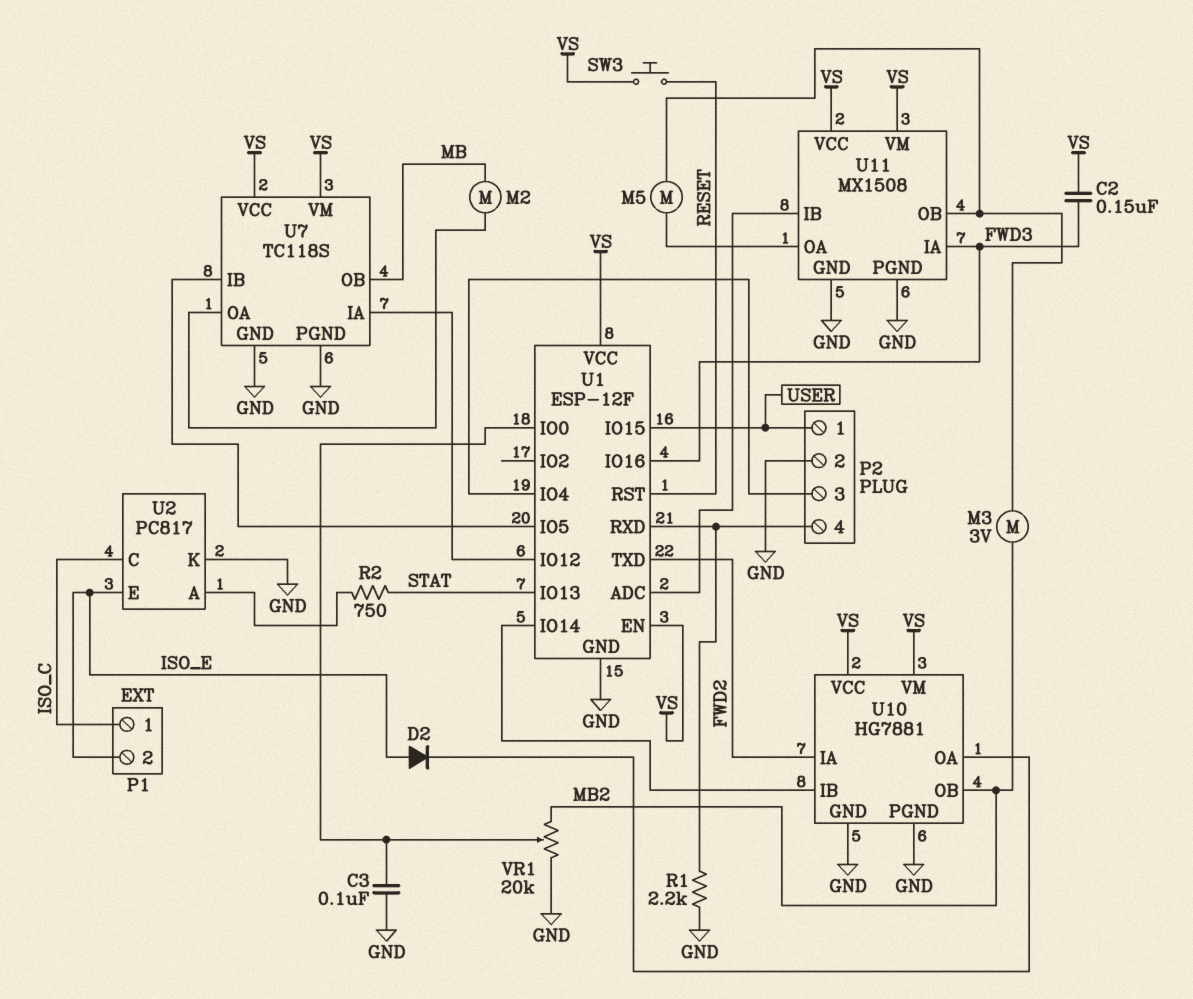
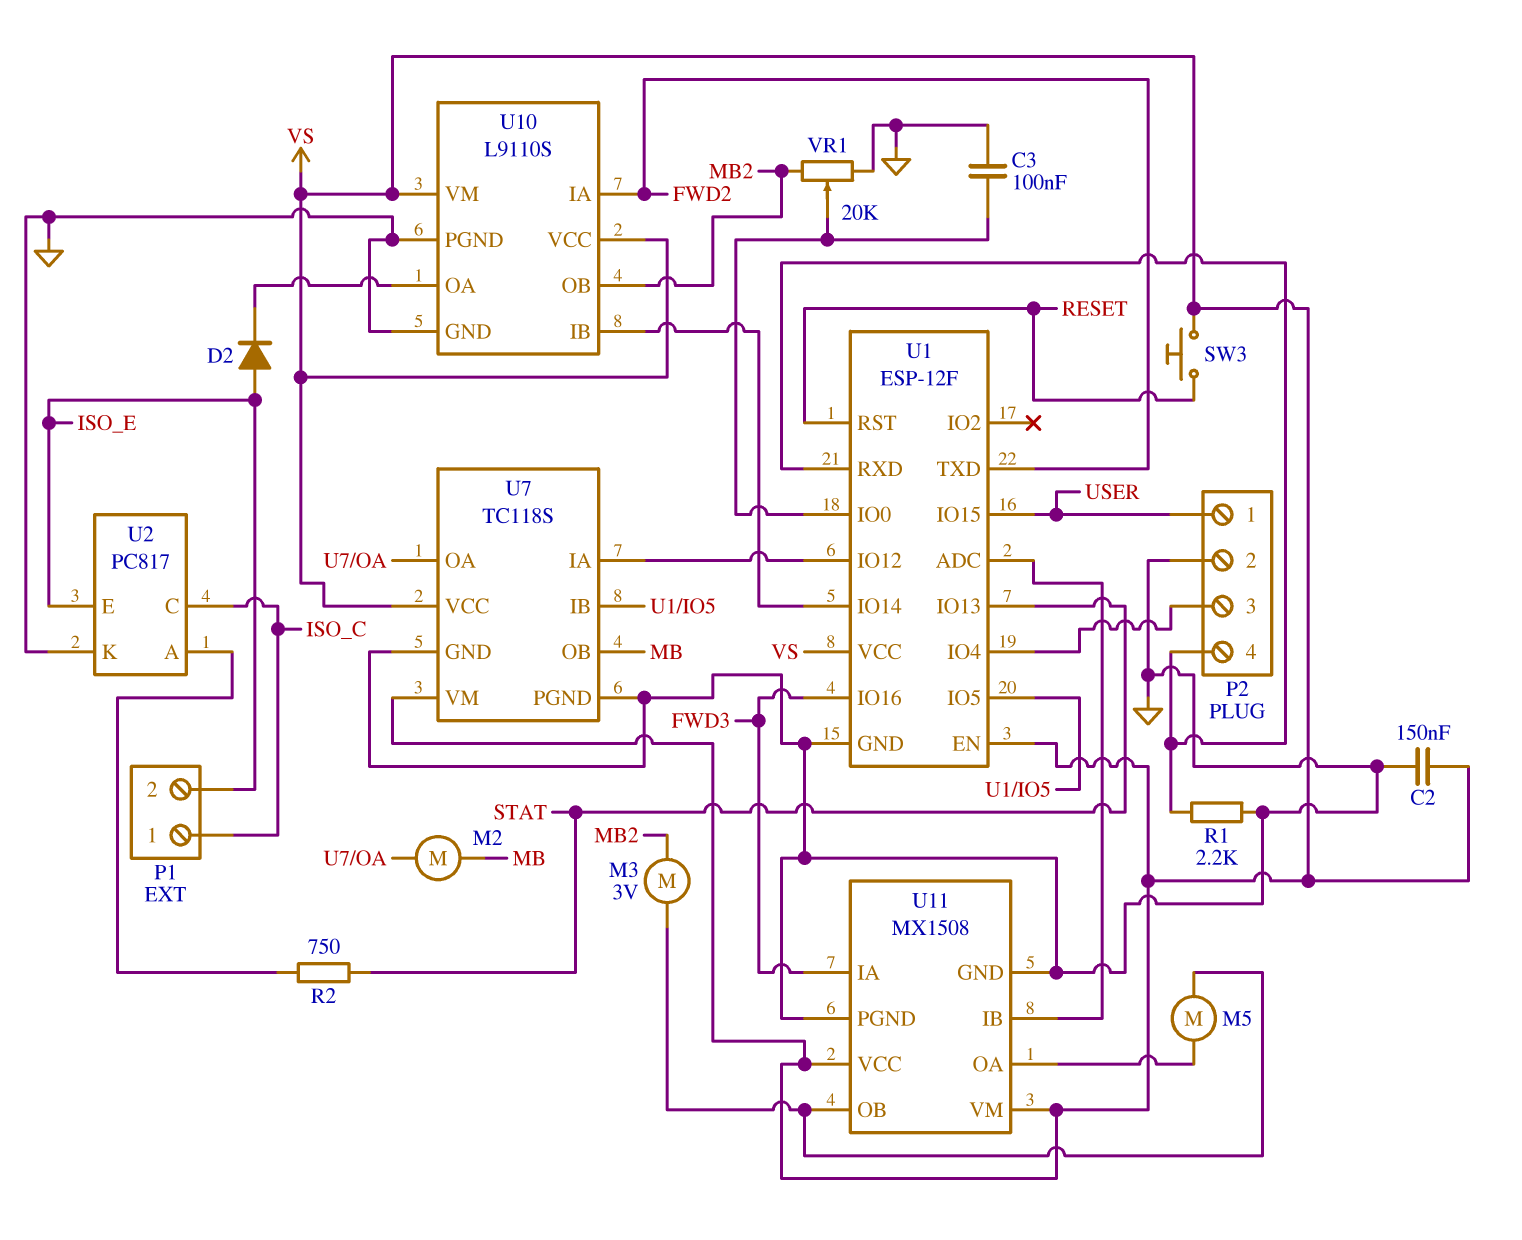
C2: 150nF (FWD3, VS) -> 150nF (GND, VS)
U10: HG7881 -> L9110S

